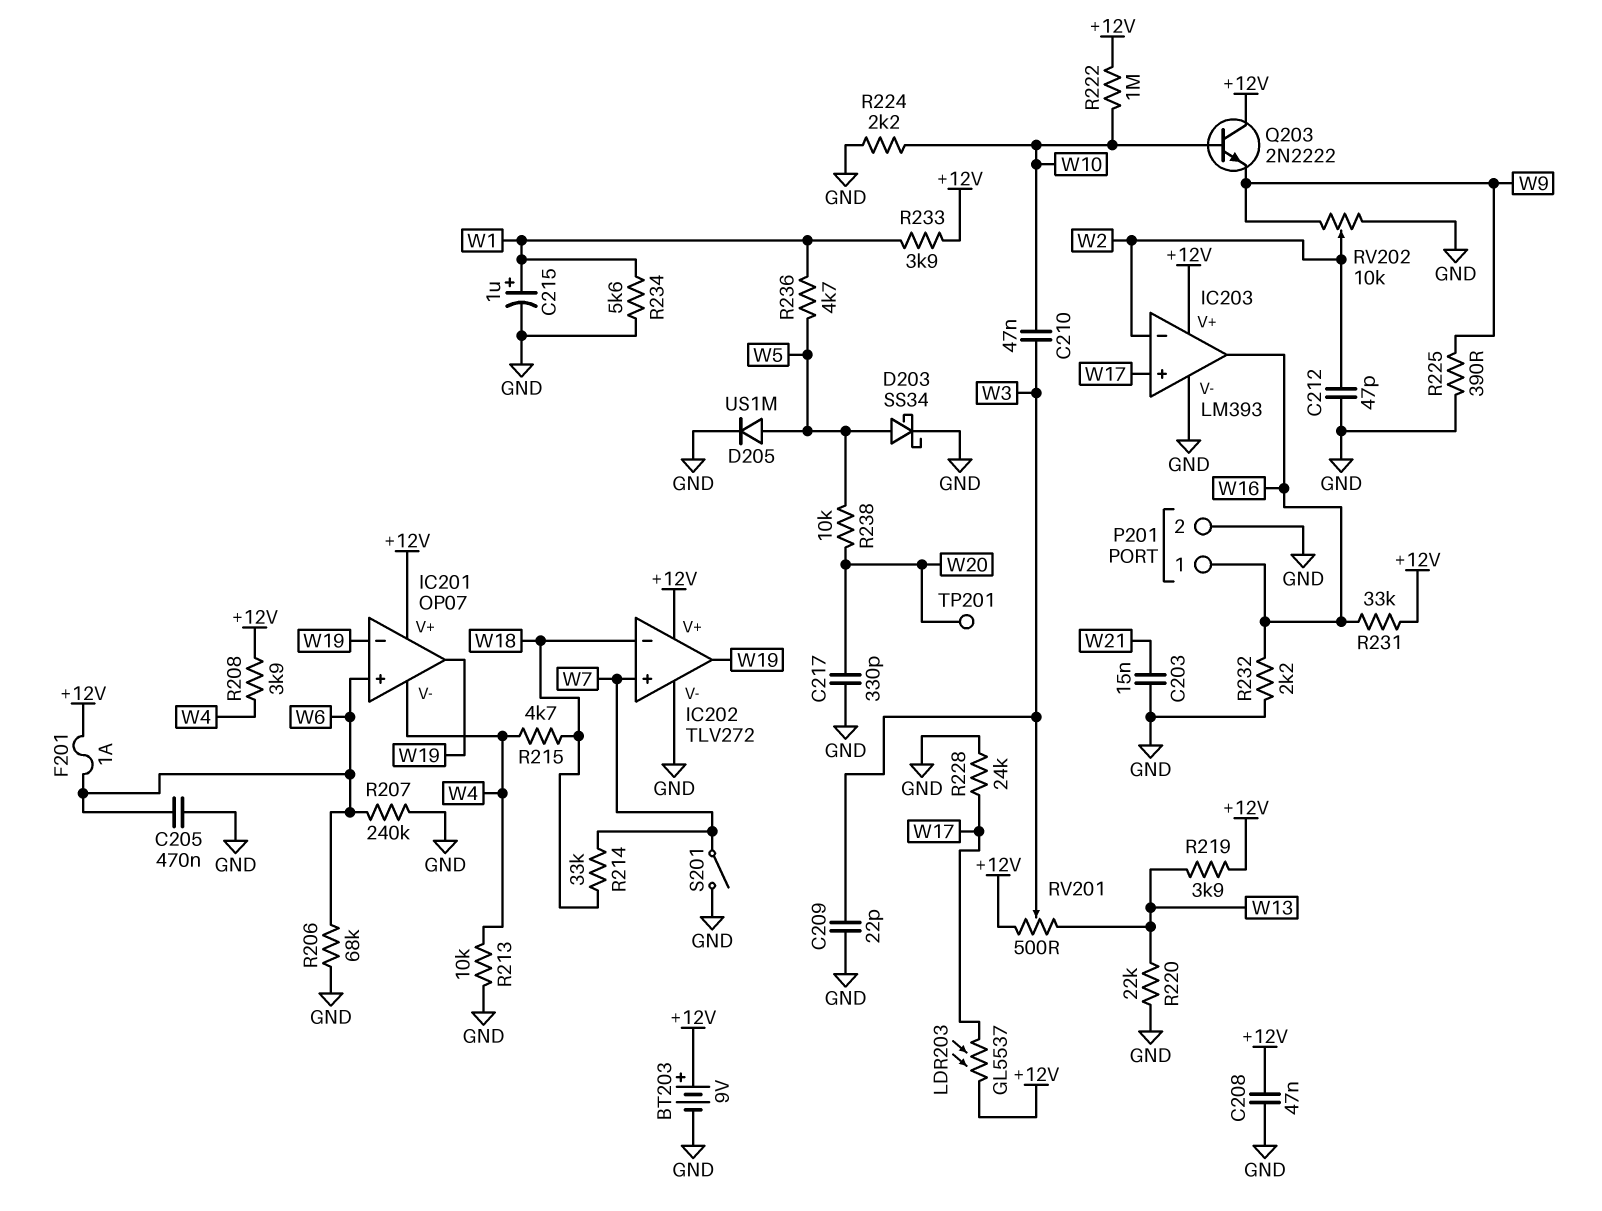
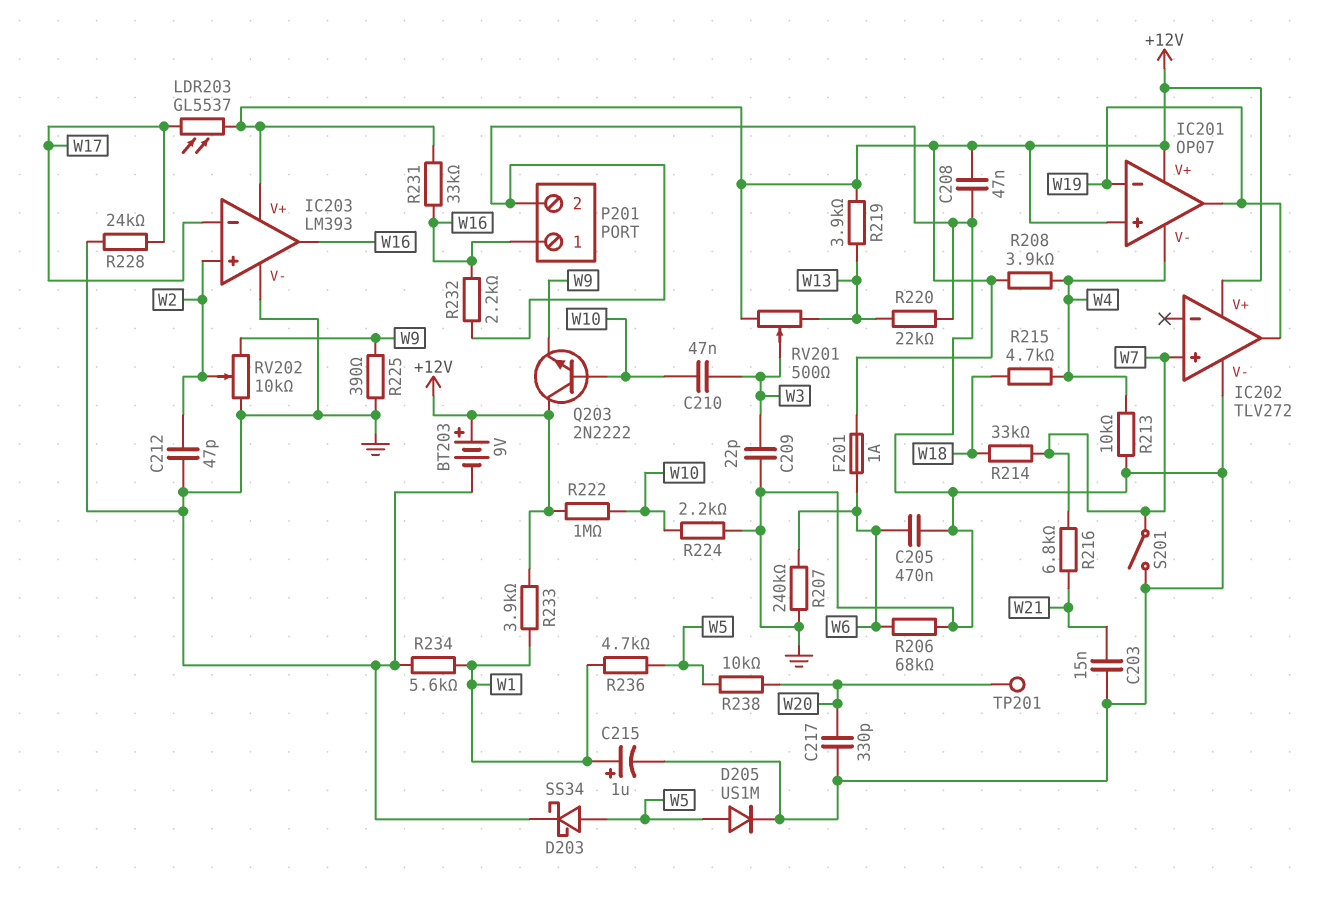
IC201 pin in+: W6 -> +12V
IC202 pin in-: W18 -> none
IC203 pin in+: W17 -> W2
IC203 pin in-: W2 -> W17
R216: none -> 6.8k (W7, W21)

